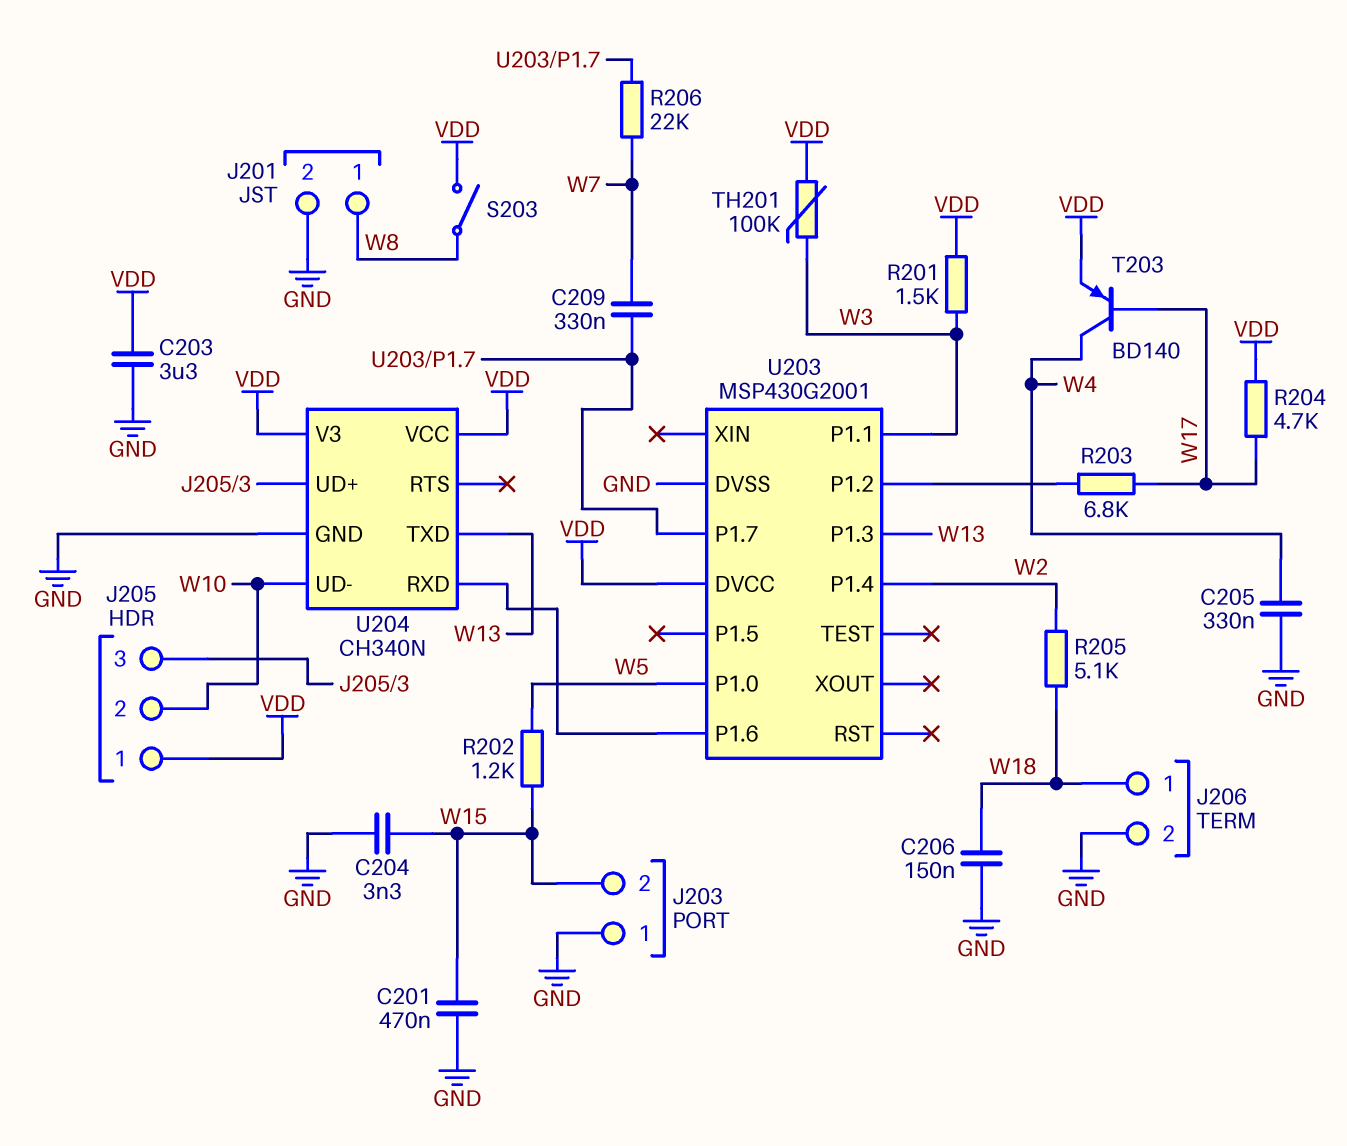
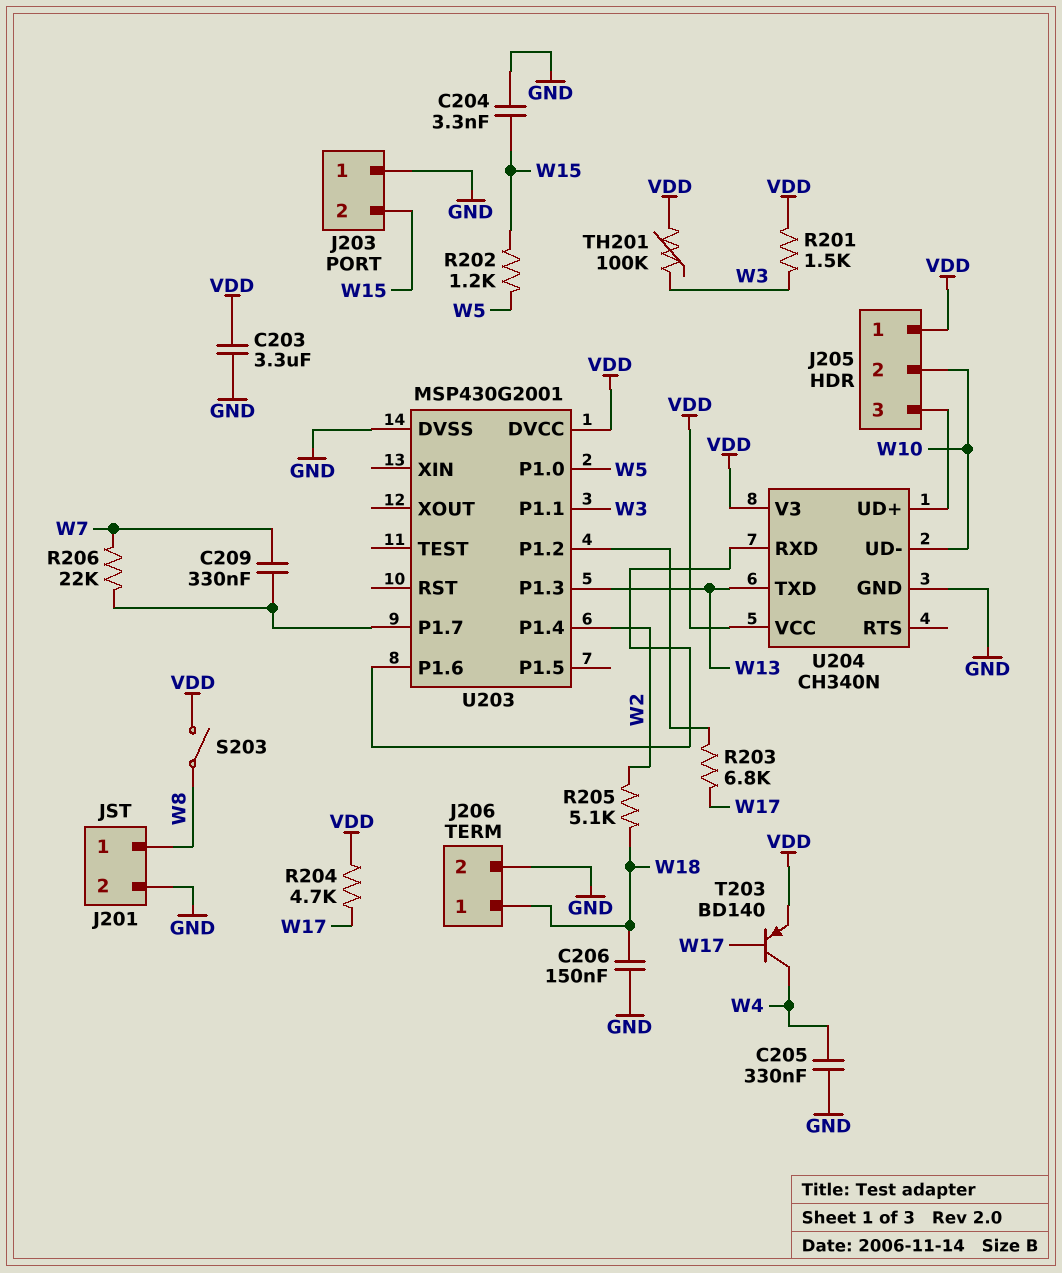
C201: 470nF (GND, W15) -> none

